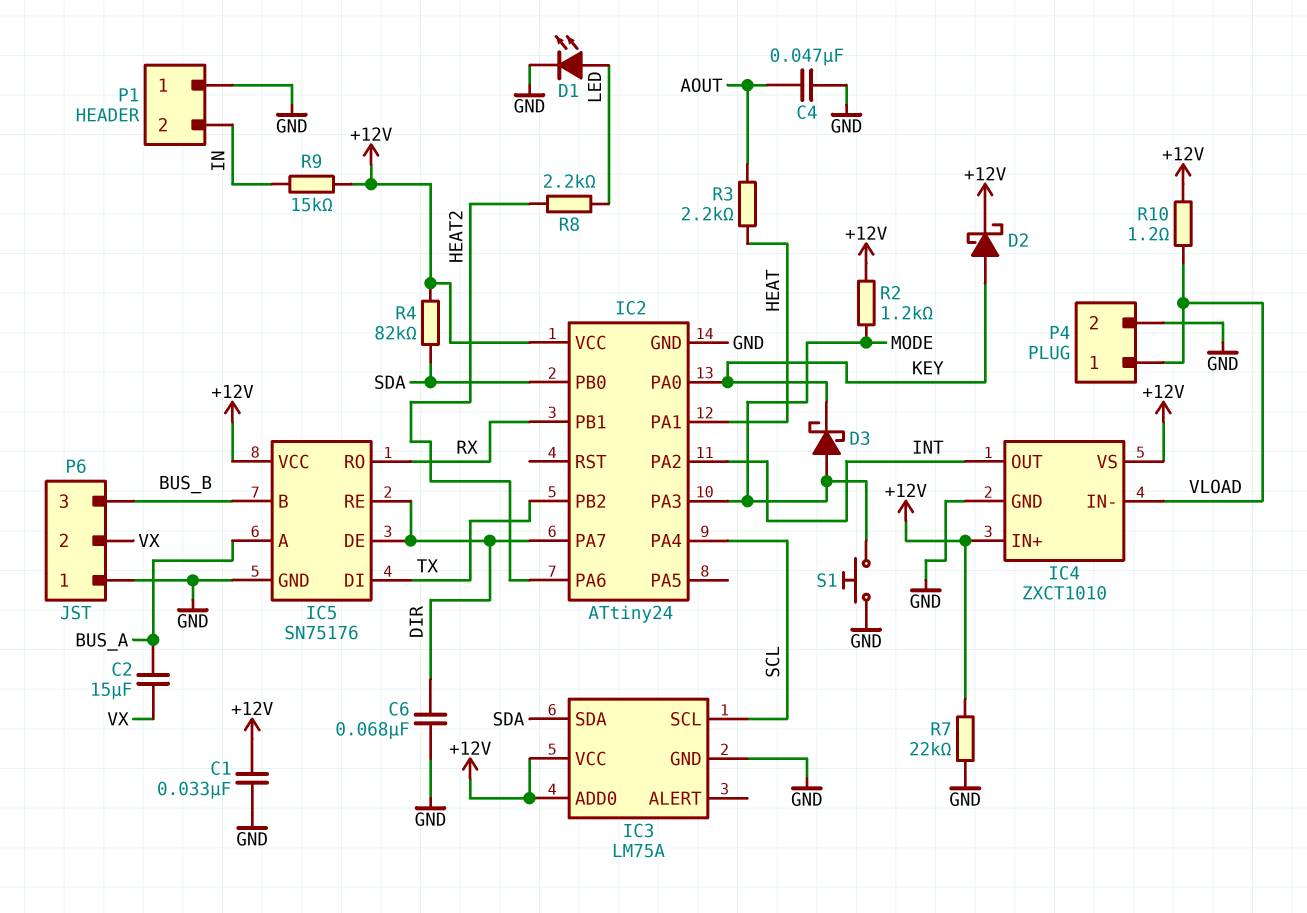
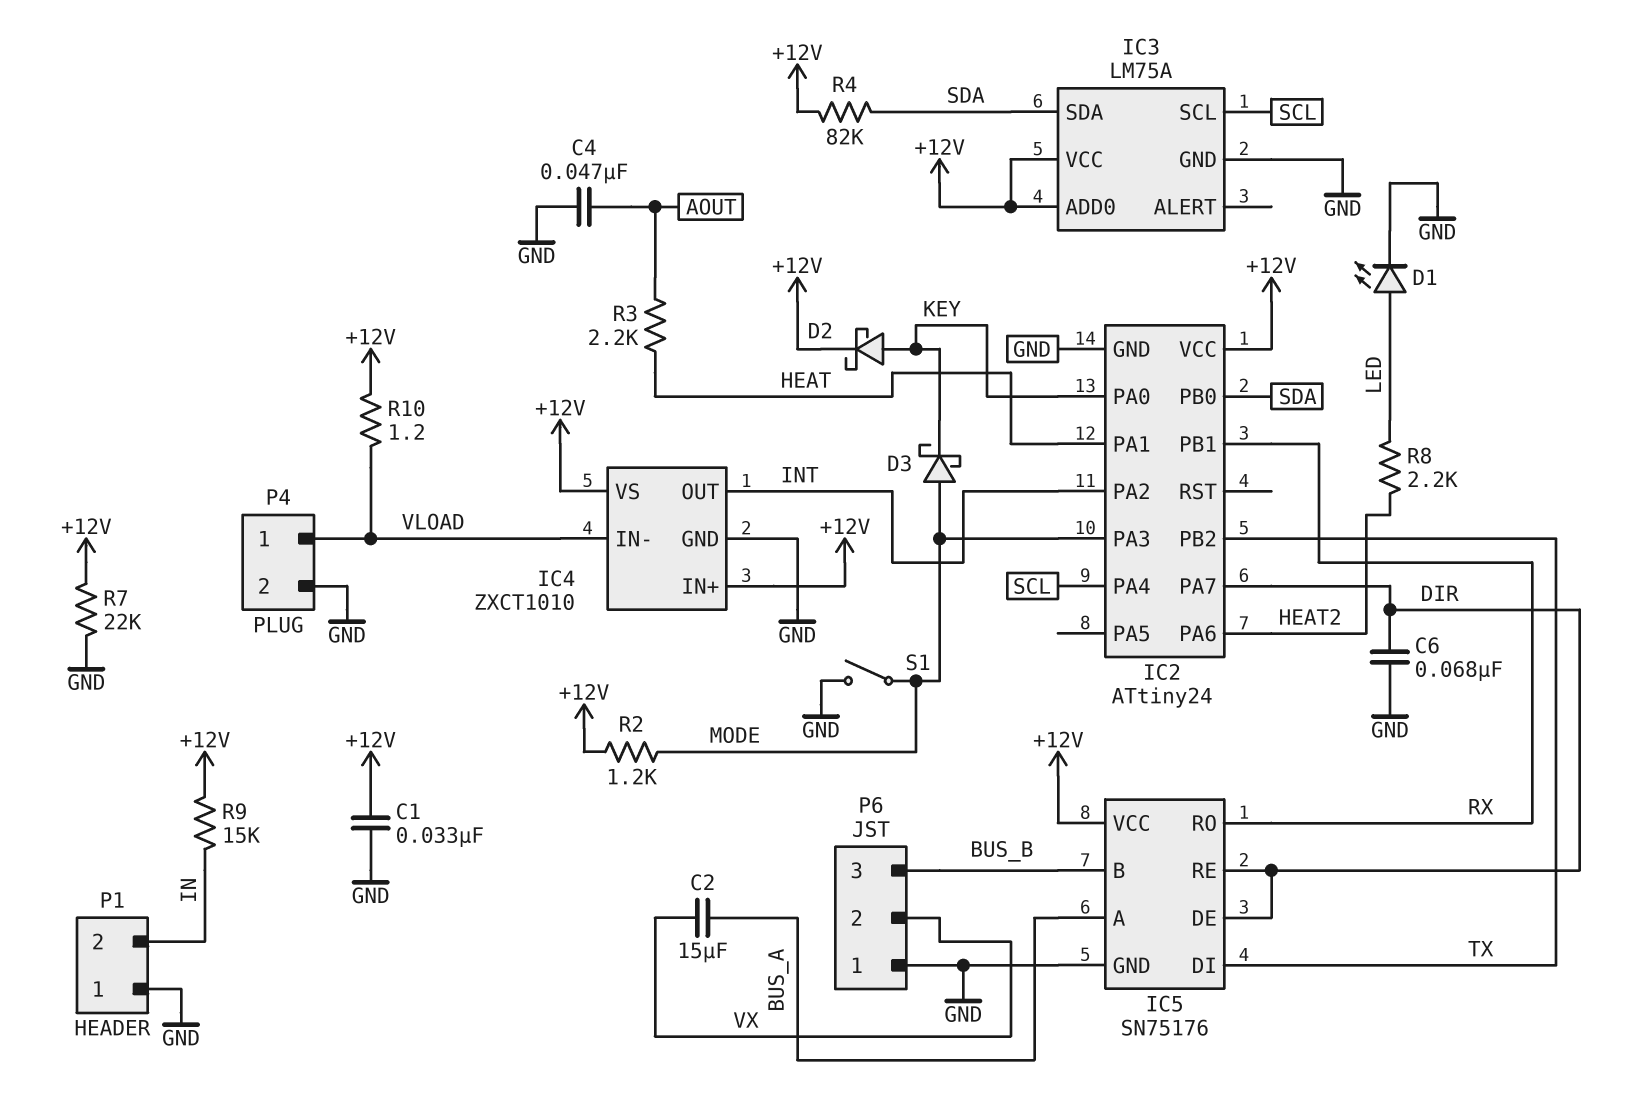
S1: button (GND, MODE) -> switch (GND, MODE)

